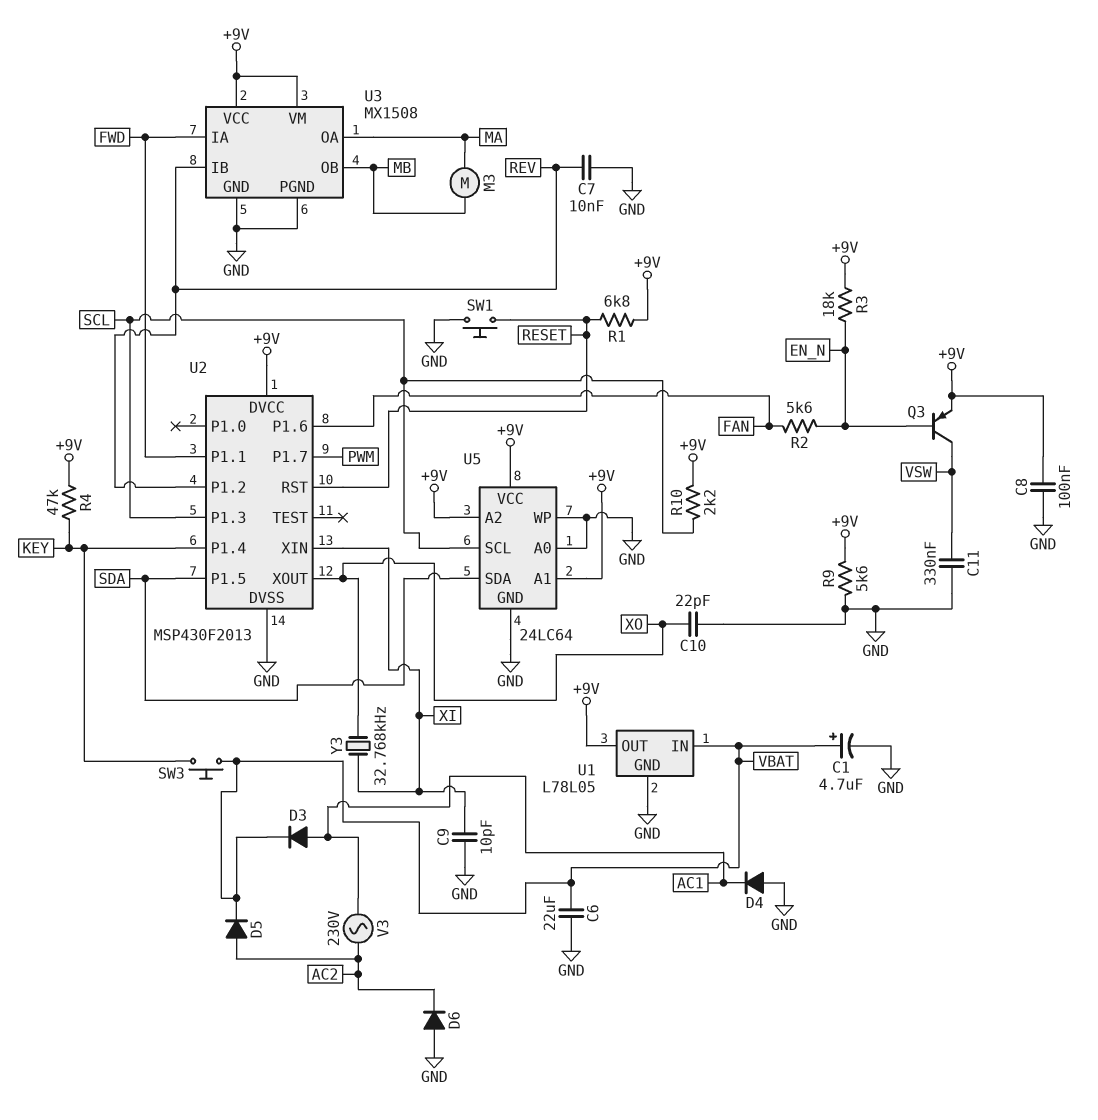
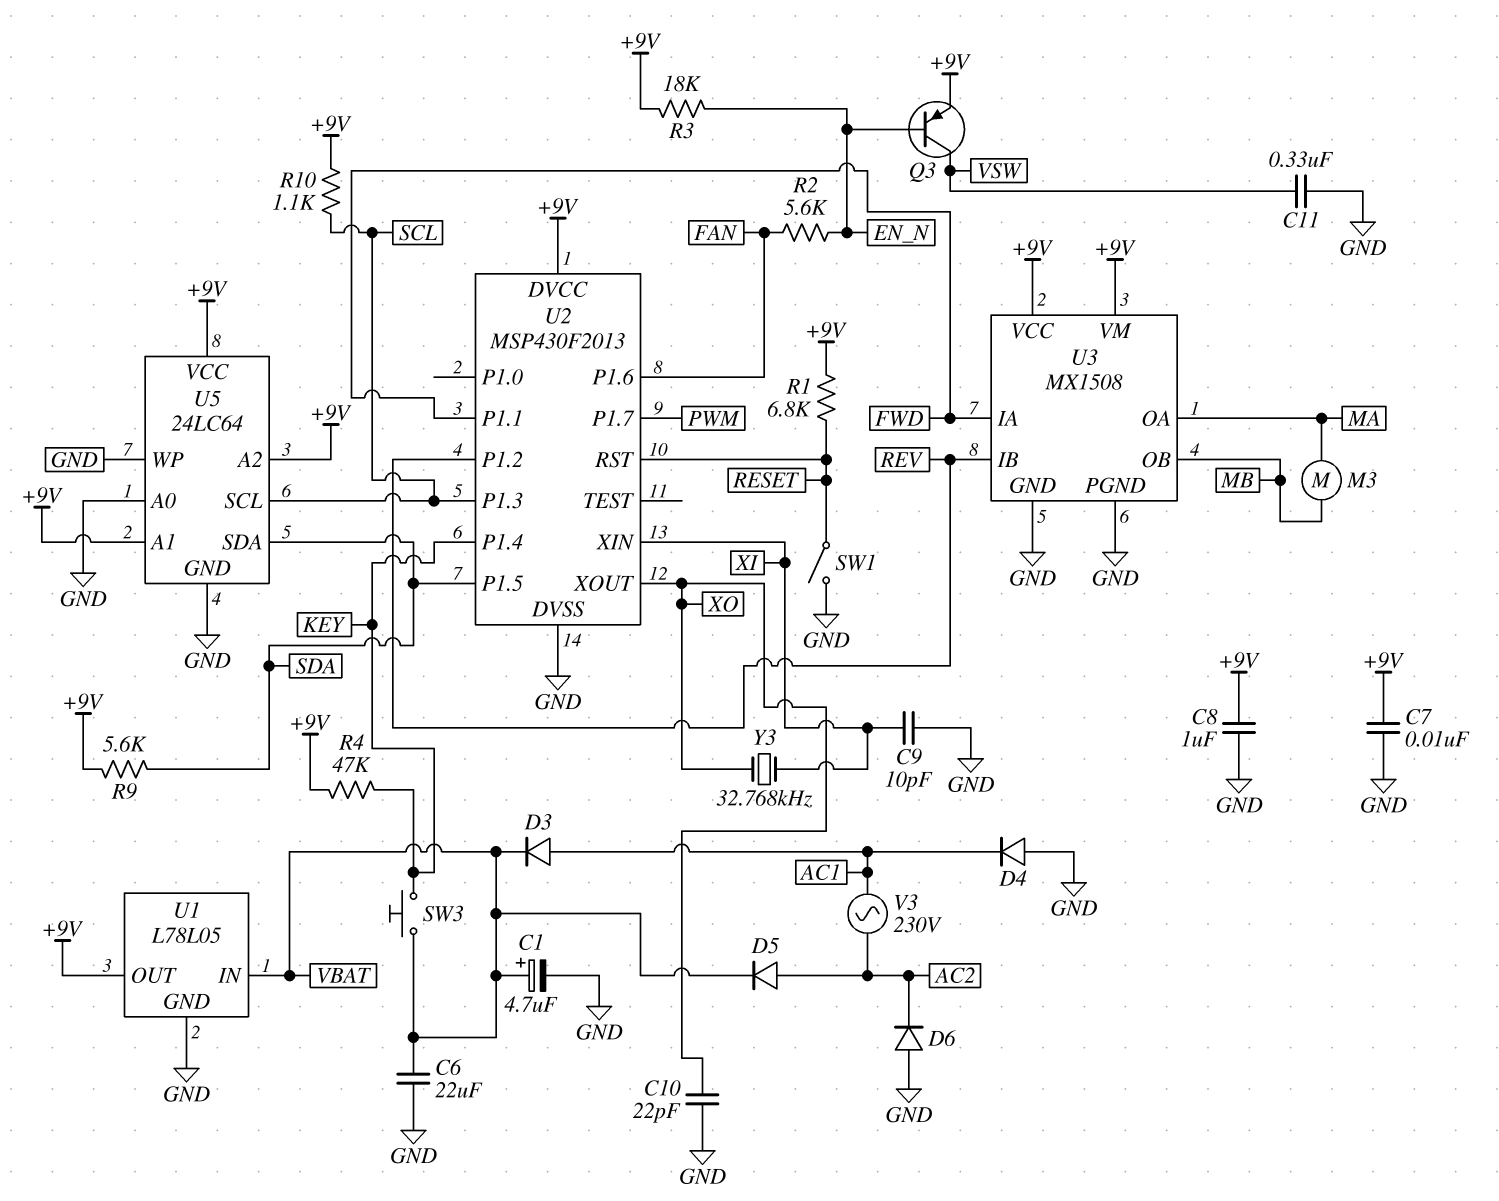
C7: 10nF (GND, REV) -> 10nF (+9V, GND)
C8: 100nF (+9V, GND) -> 1uF (+9V, GND)
R9: 5.6k (+9V, GND) -> 5.6k (+9V, SDA)
R10: 2.2k (+9V, SCL) -> 1.1k (+9V, SCL)
SW1: button (GND, RESET) -> switch (GND, RESET)

